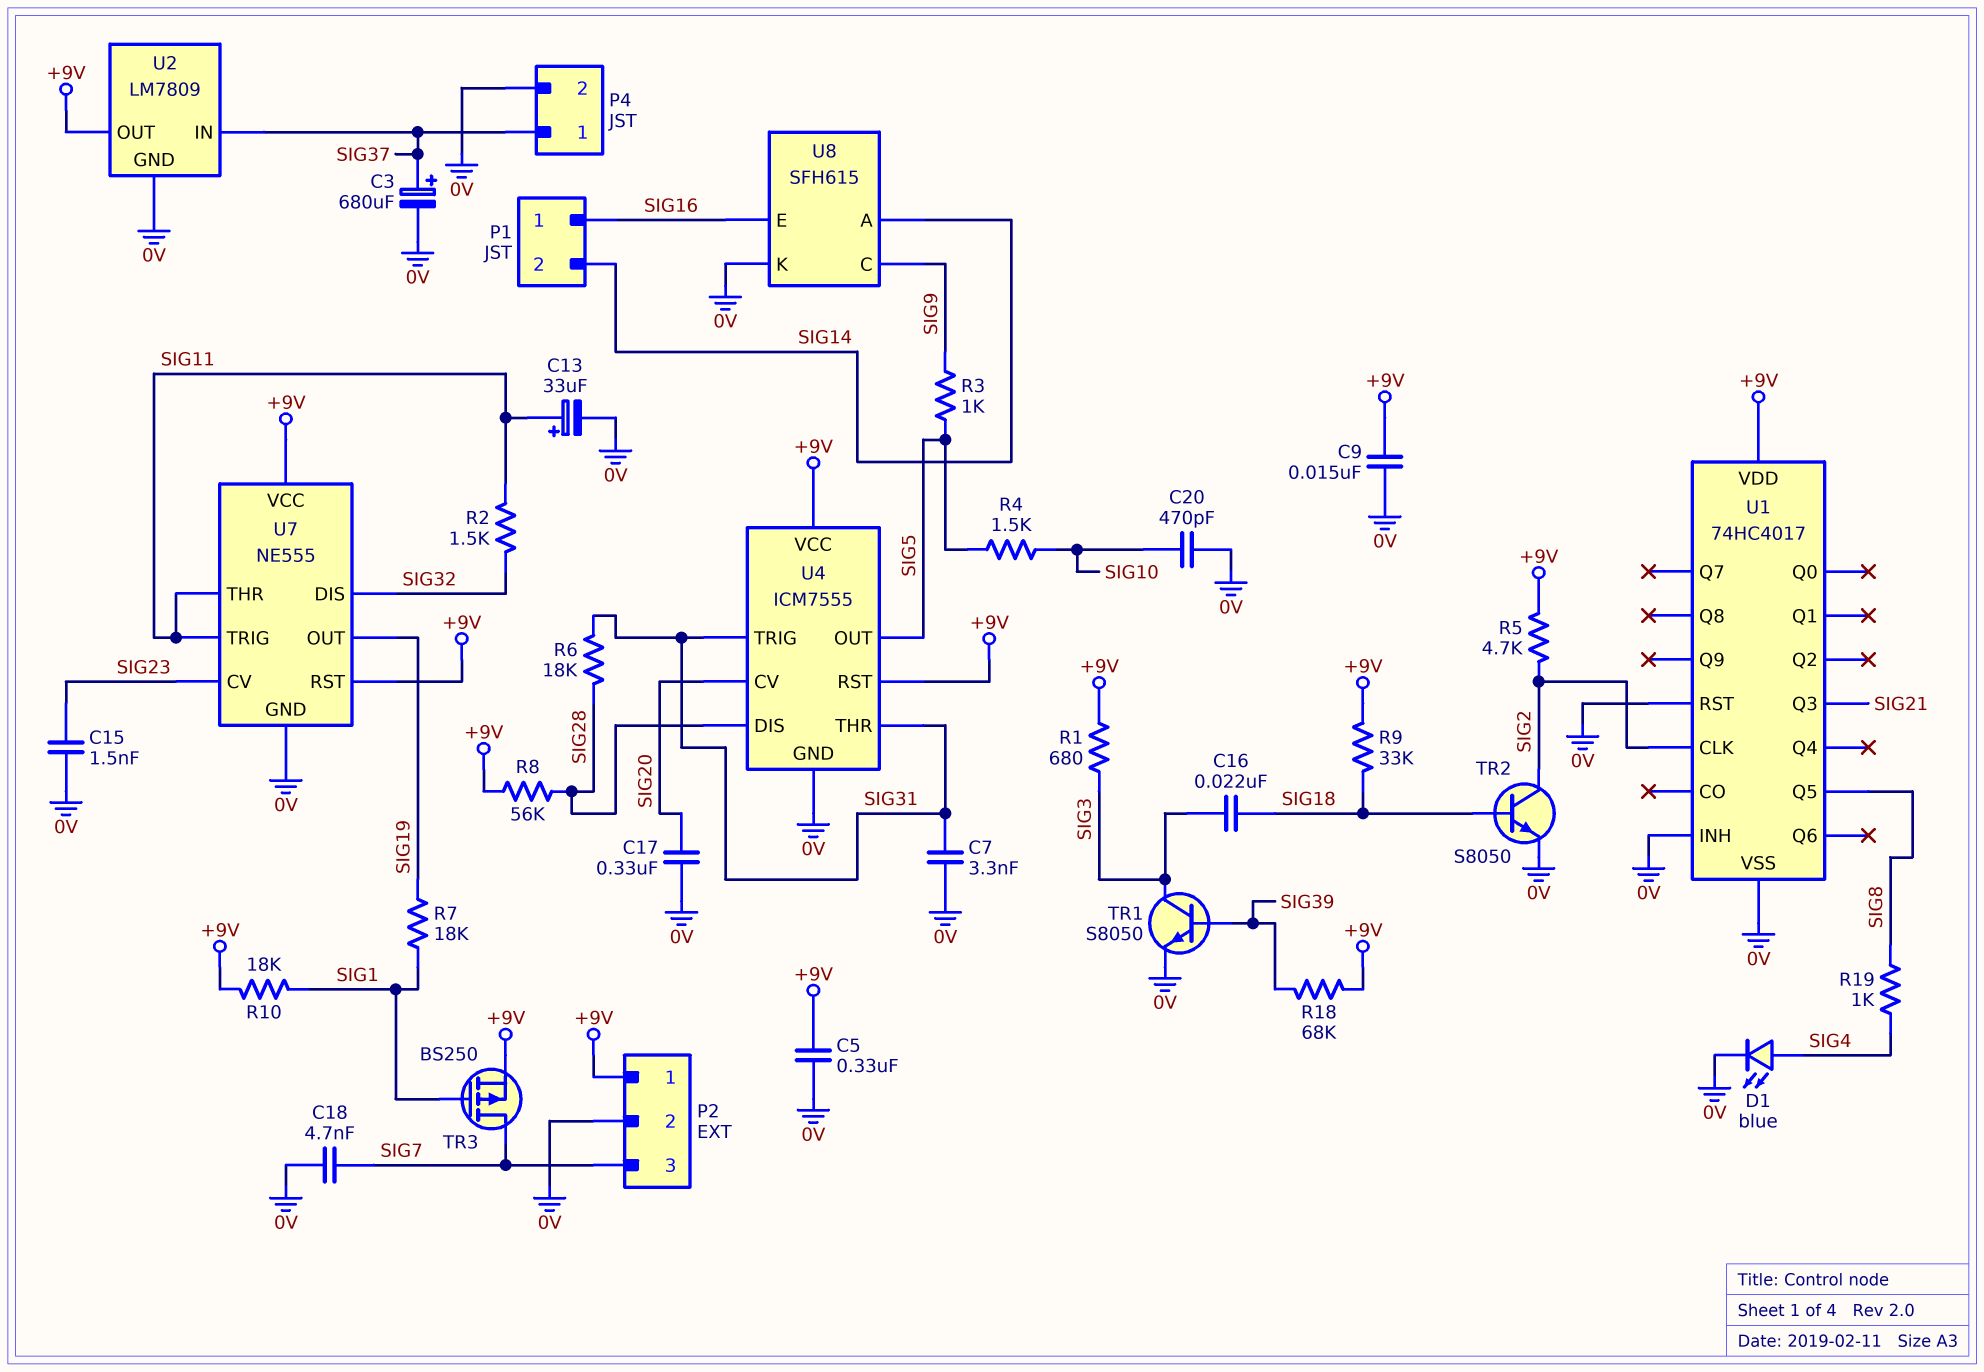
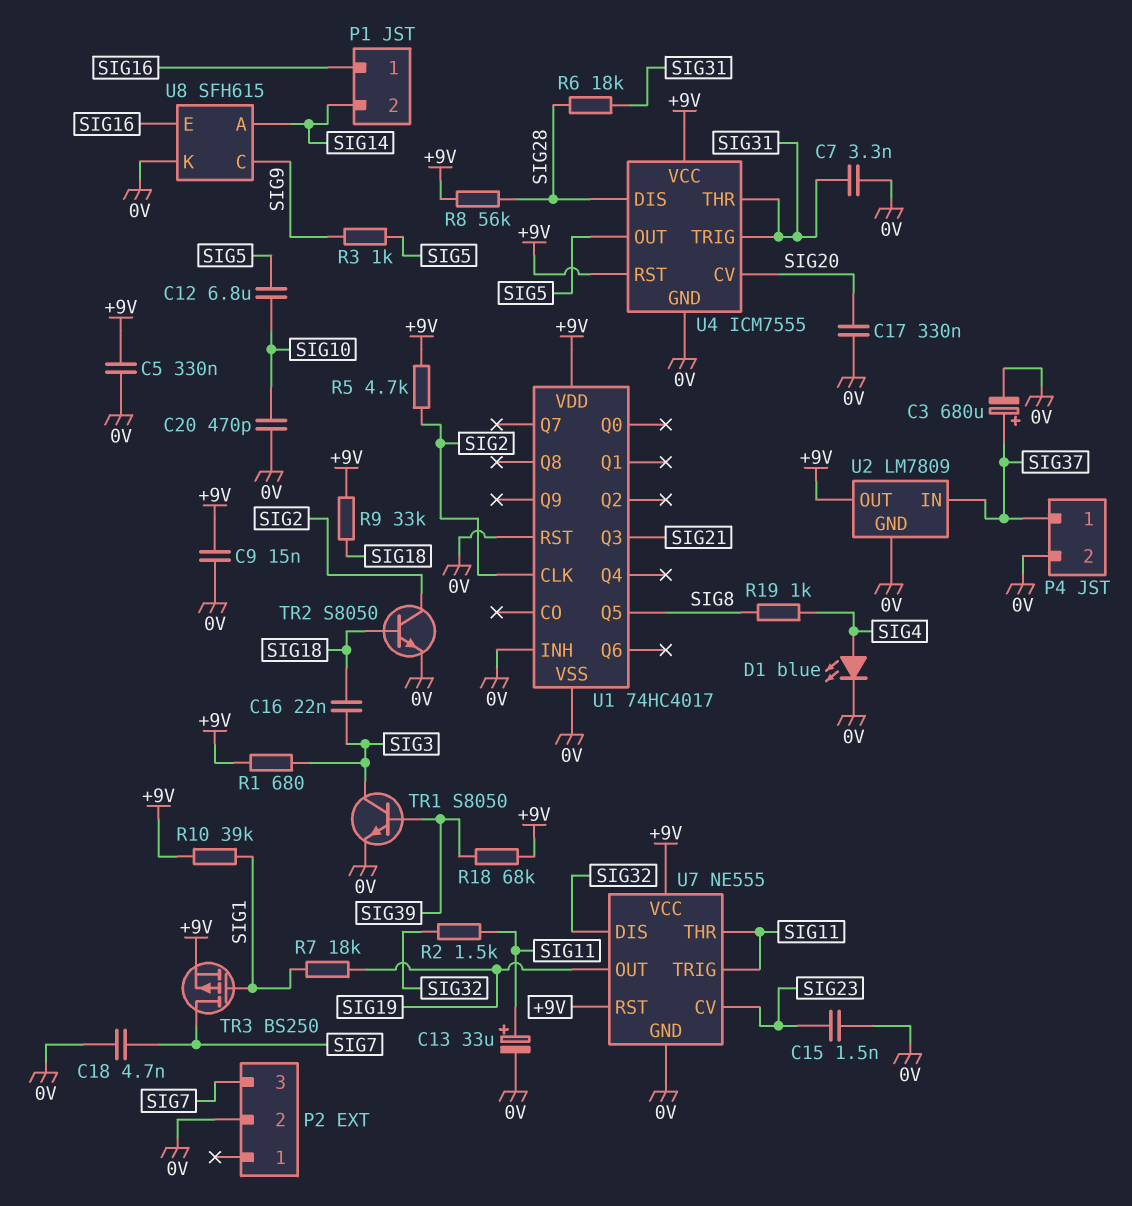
C12: none -> 6.8uF (SIG5, SIG10)
P2 pin 1: +9V -> none
R4: 1.5k (SIG5, SIG10) -> none
R10: 18k (+9V, SIG1) -> 39k (+9V, SIG1)

